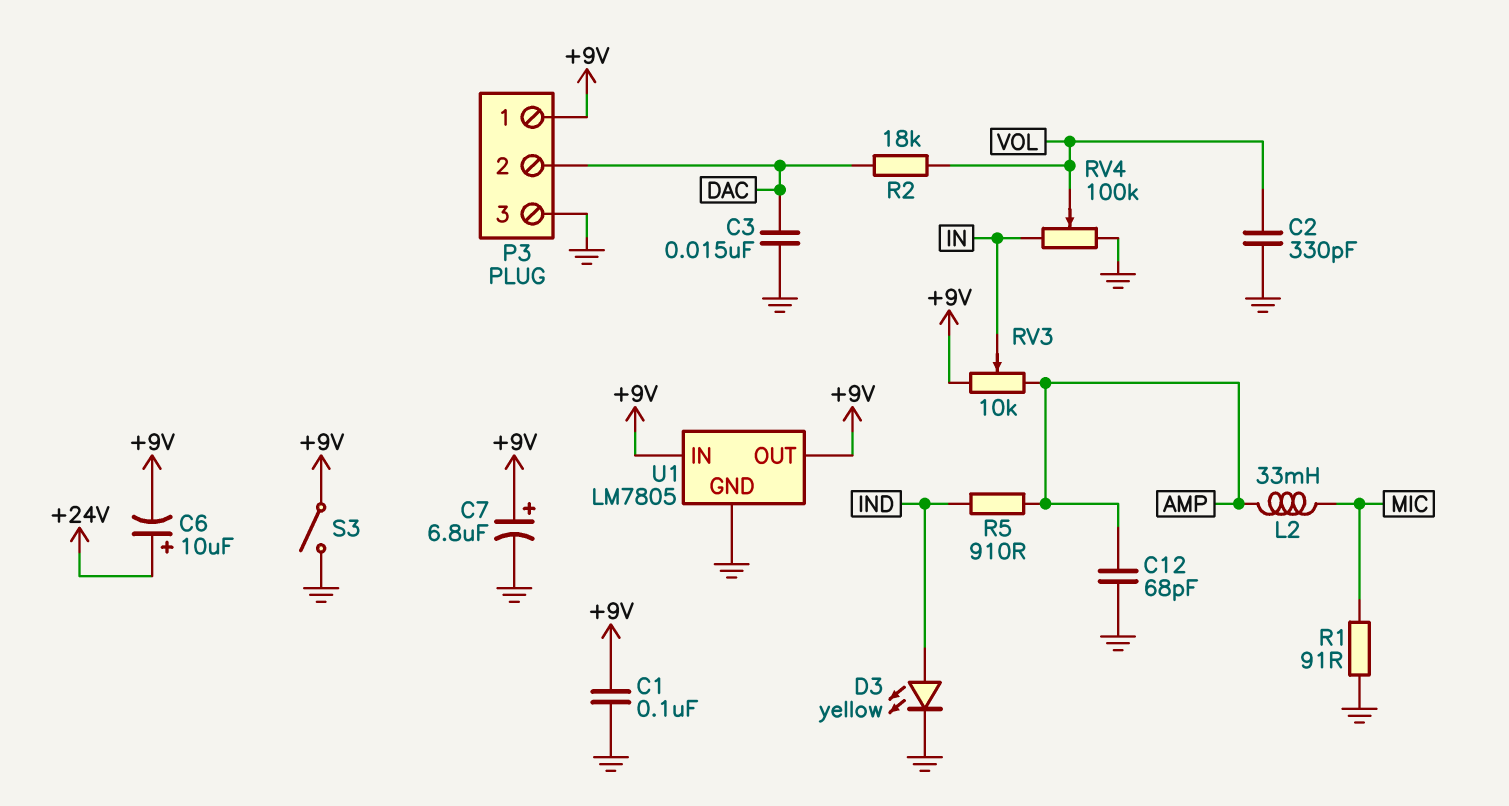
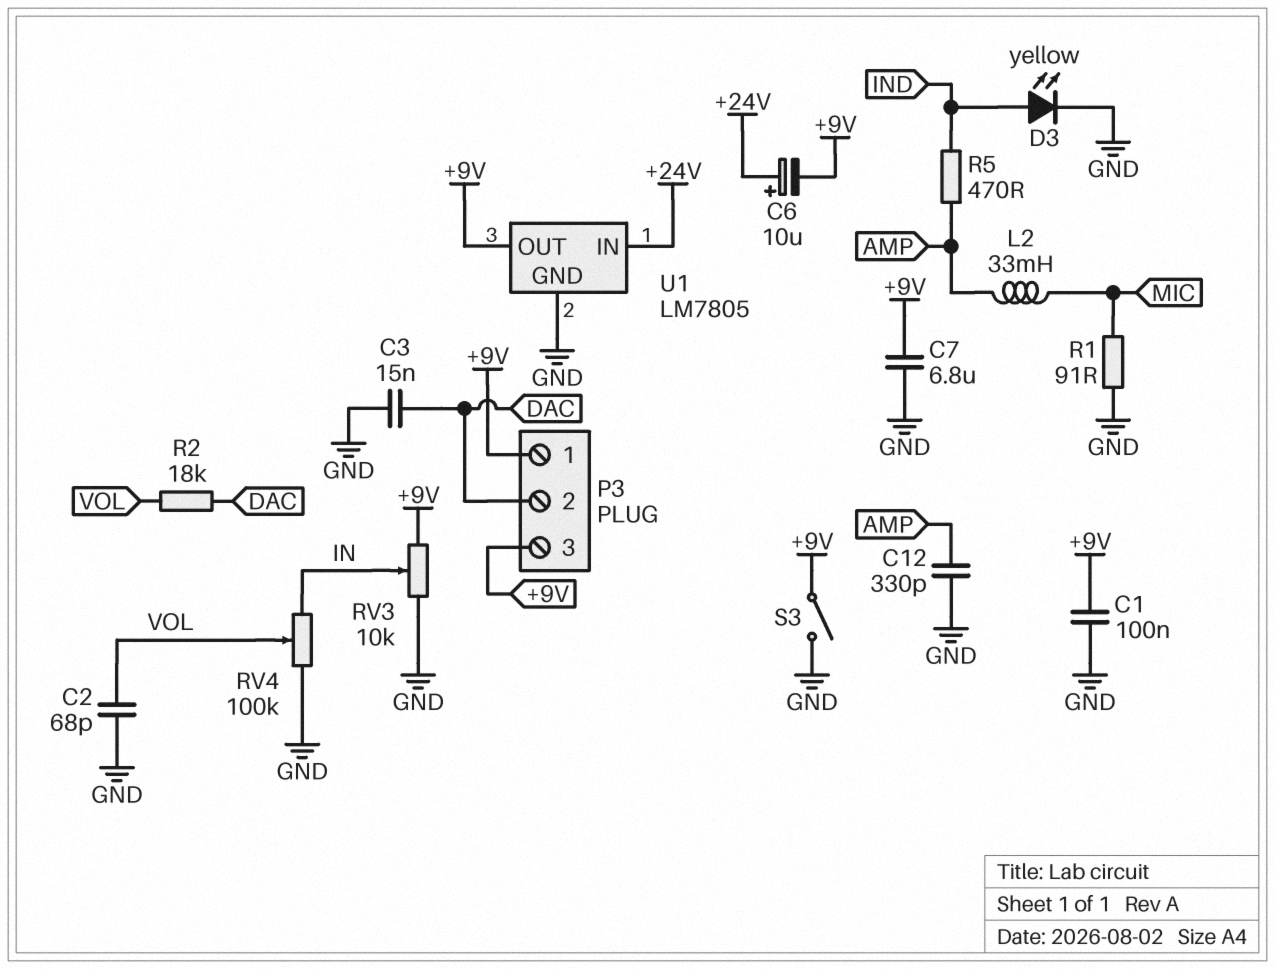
C2: 330pF (GND, VOL) -> 68pF (GND, VOL)
C7: 6.8uF (plus +9V, minus GND) -> 6.8uF (+9V, GND)
C12: 68pF (AMP, GND) -> 330pF (AMP, GND)
P3 pin 3: GND -> +9V
R5: 910 (AMP, IND) -> 470 (AMP, IND)
RV3: 10k (+9V, AMP, wiper IN) -> 10k (+9V, GND, wiper IN)
U1 pin IN: +9V -> +24V

